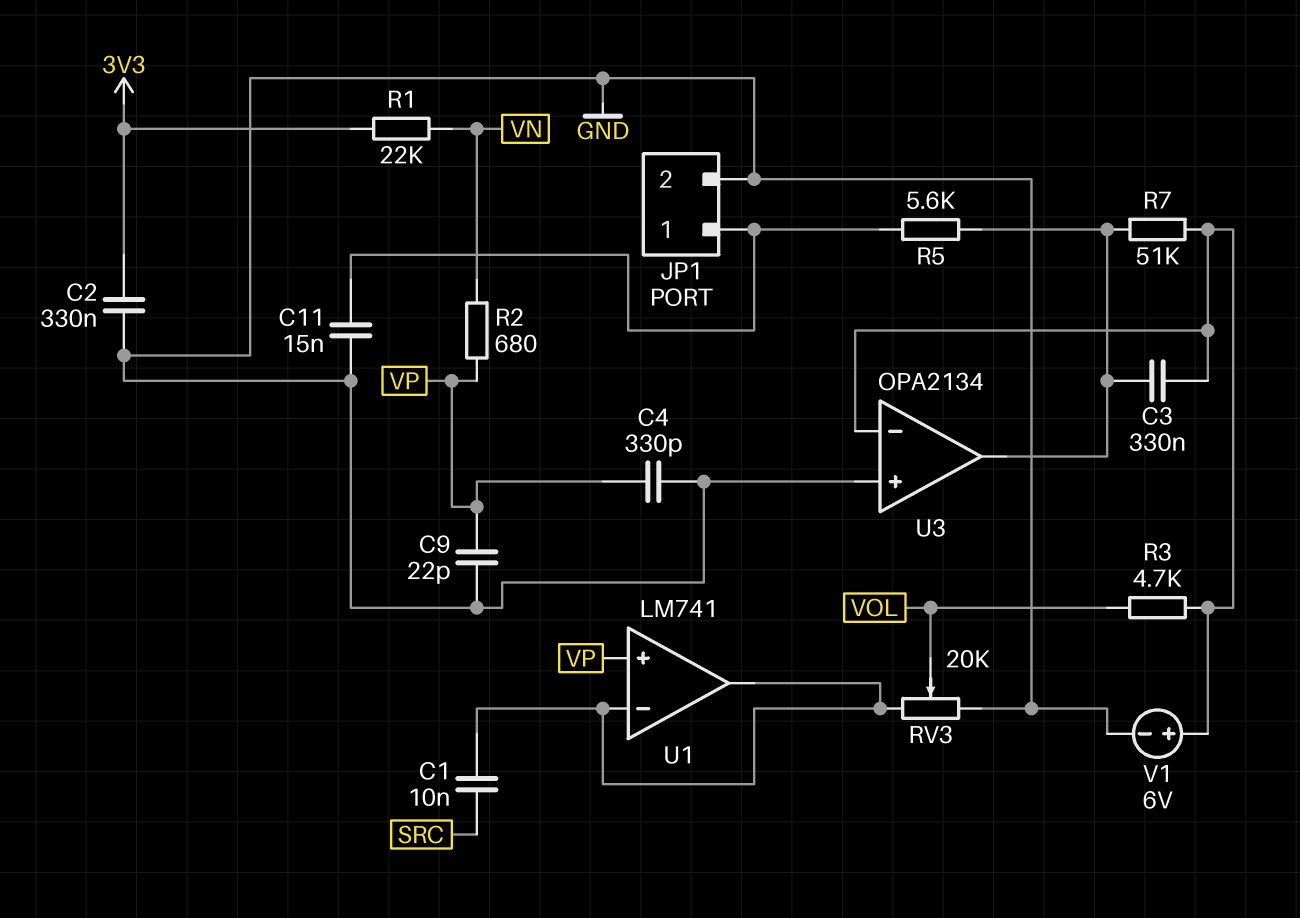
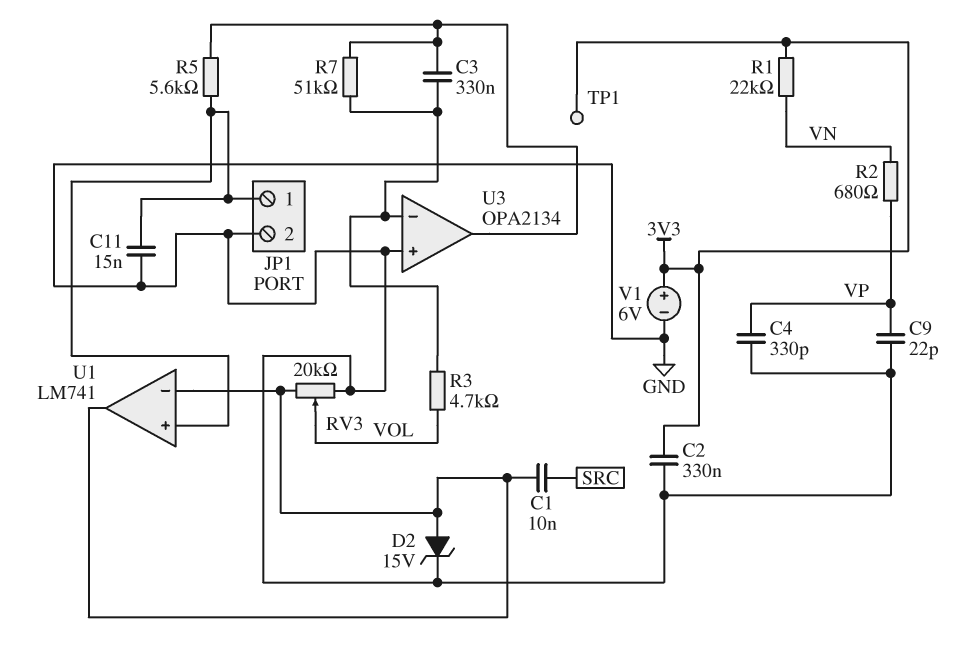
D2: none -> zener 15V (A U1/in-, K GND)
TP1: none -> test point (3V3)
U1 pin in+: VP -> JP1/1
V1: 6V (plus U3/in-, minus GND) -> 6V (plus 3V3, minus GND)

